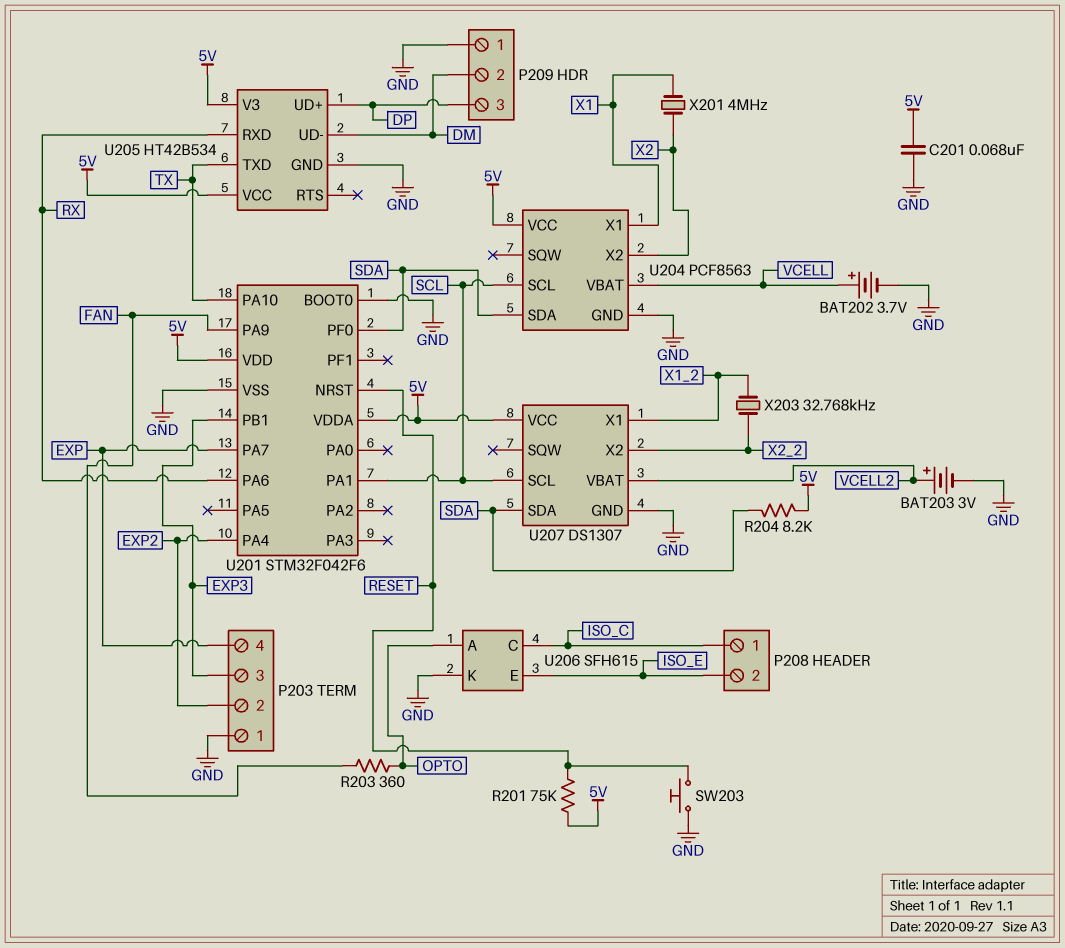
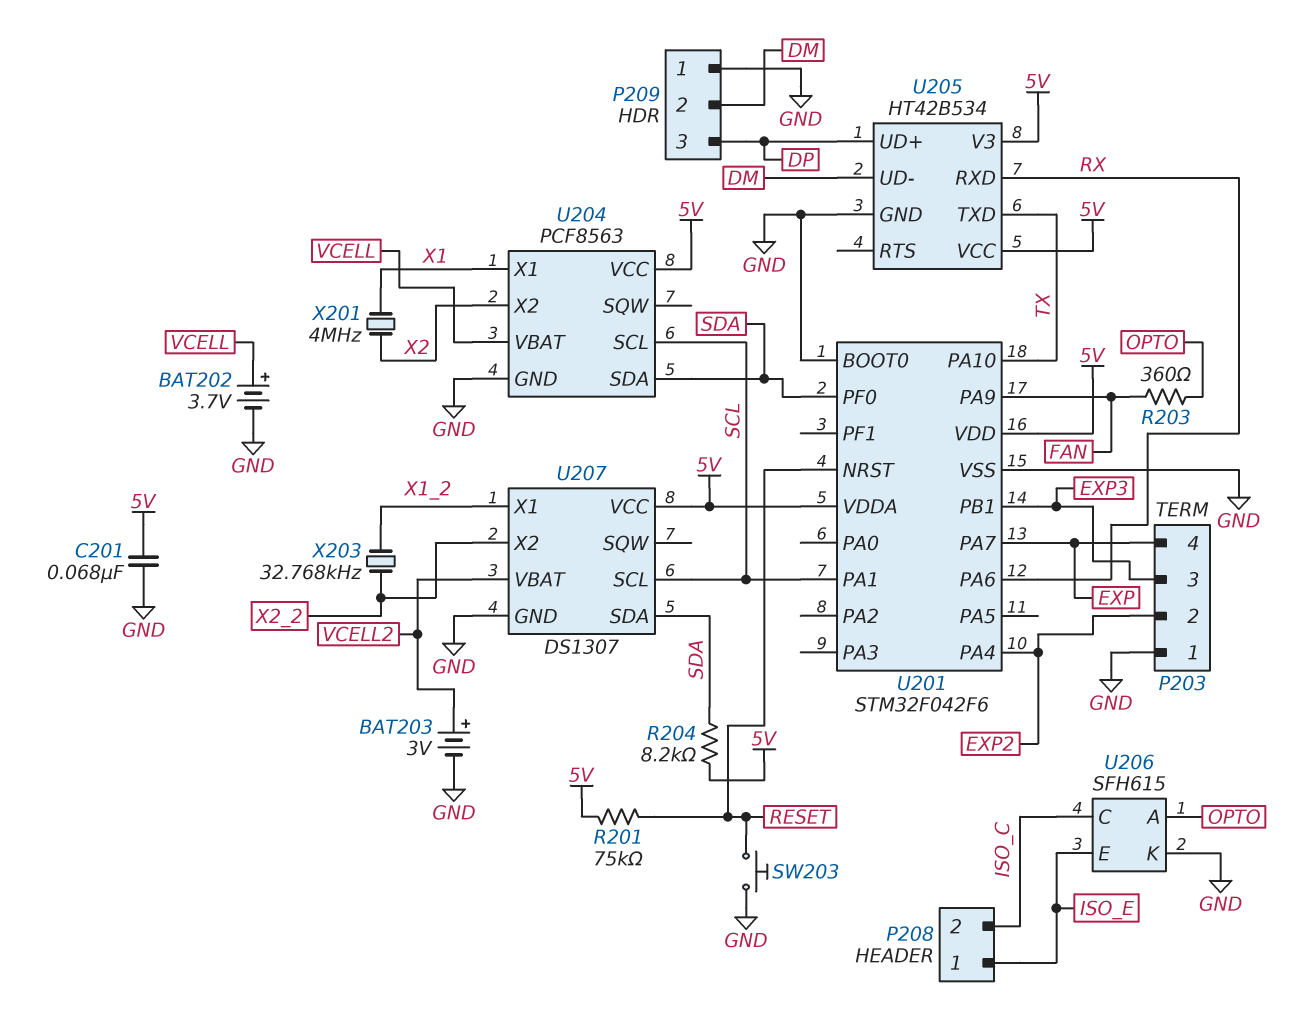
P208 pin 1: ISO_C -> ISO_E
P208 pin 2: ISO_E -> ISO_C

